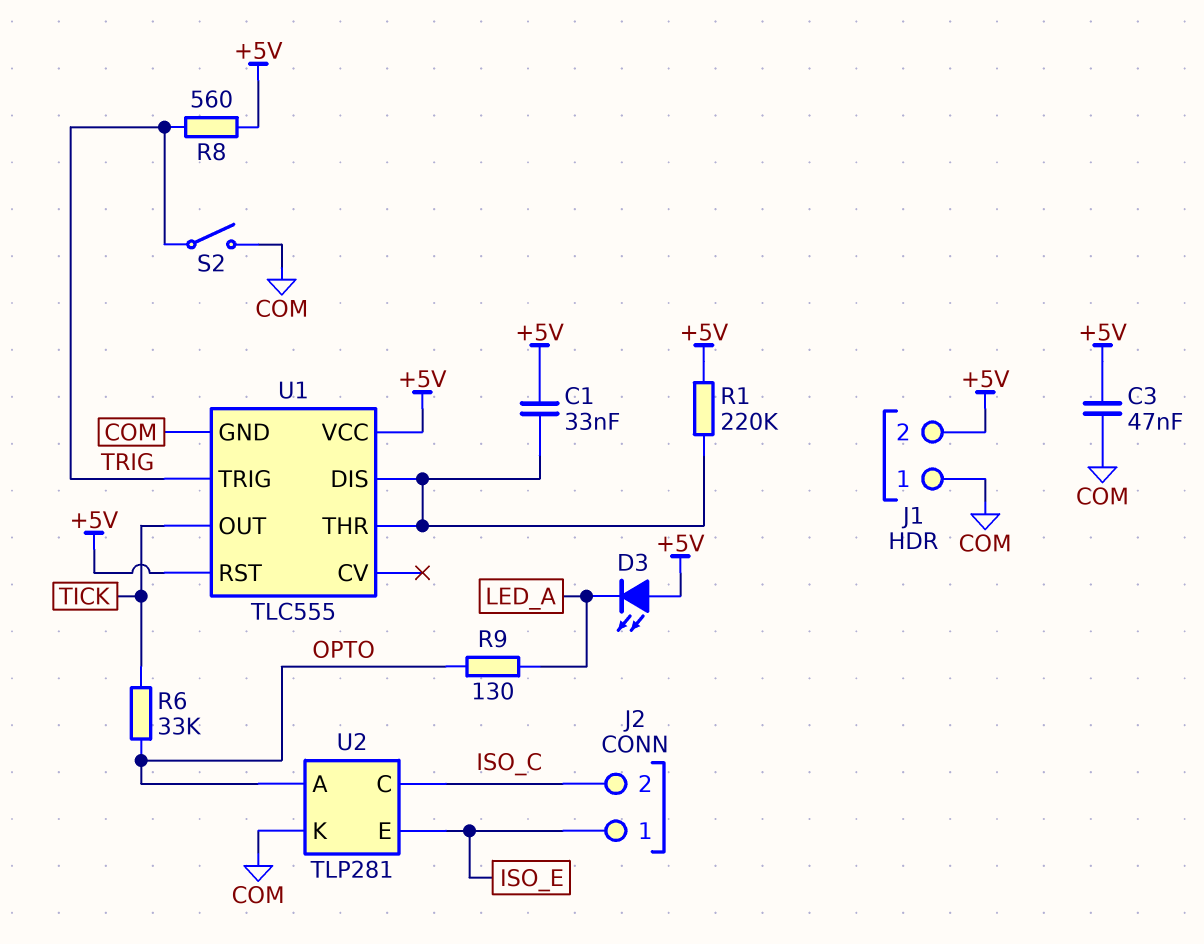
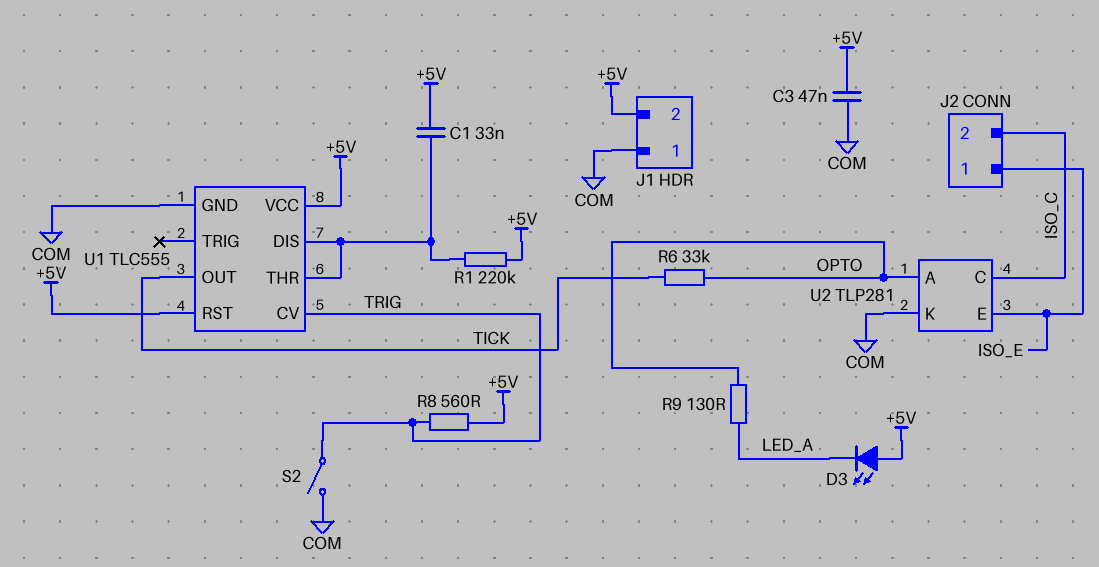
U1 pin CV: none -> TRIG
U1 pin TRIG: TRIG -> none

